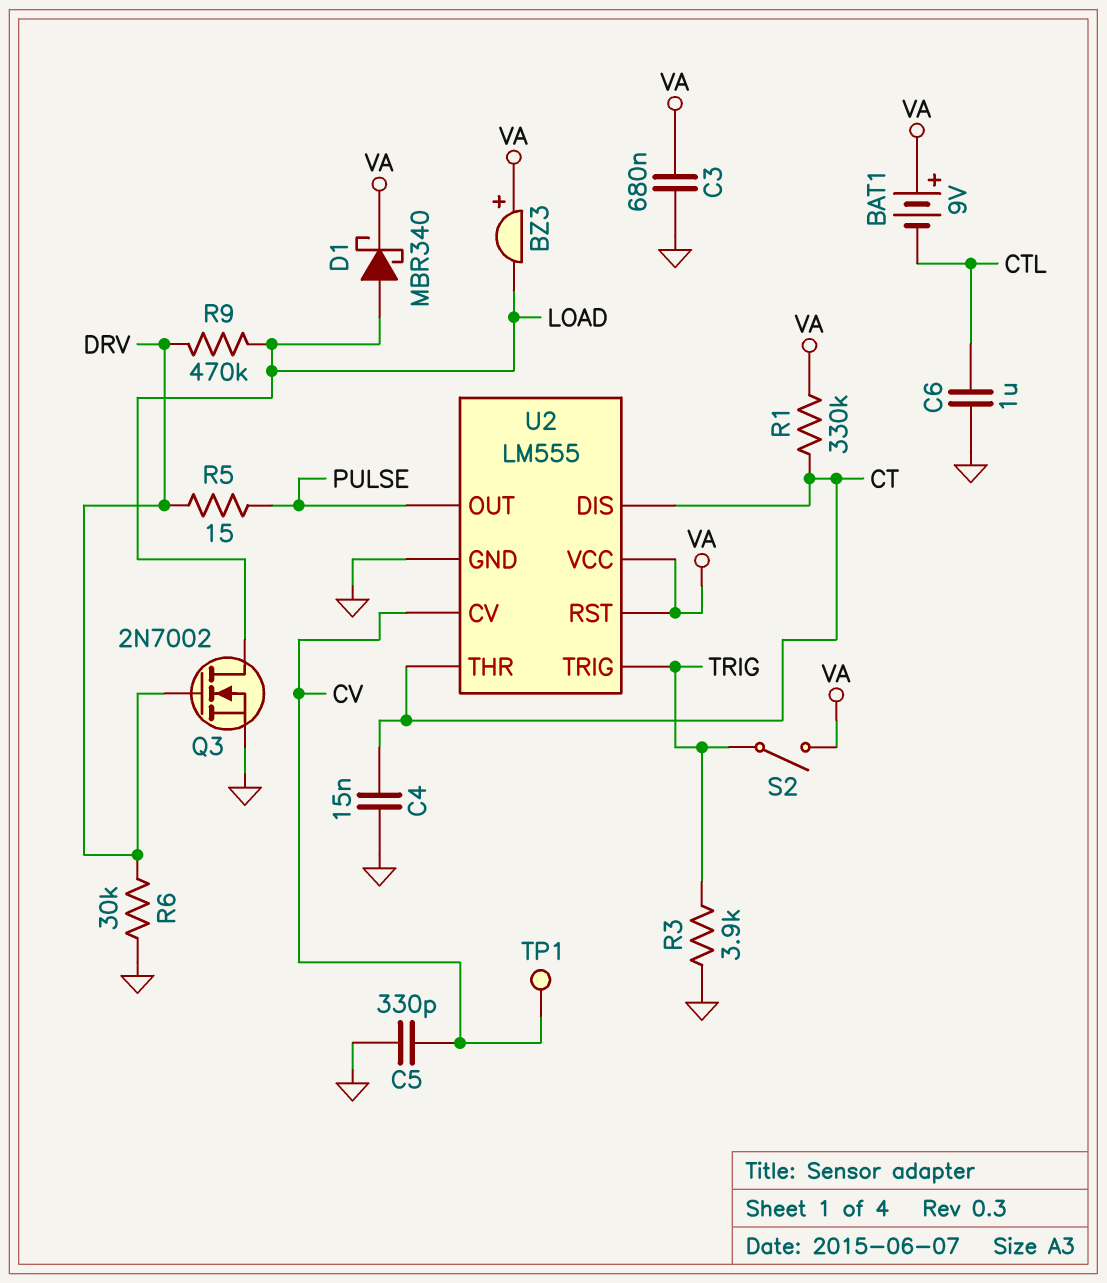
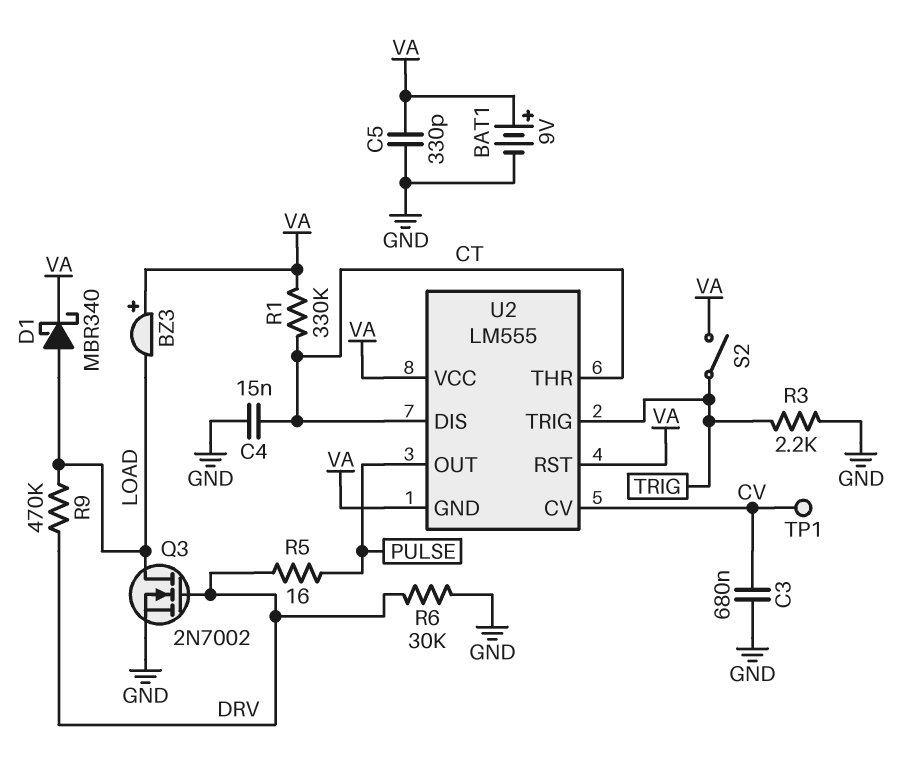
BAT1: 9V (plus VA, minus CTL) -> 9V (plus VA, minus GND)
C3: 680nF (GND, VA) -> 680nF (CV, GND)
C5: 330pF (CV, GND) -> 330pF (GND, VA)
C6: 1uF (CTL, GND) -> none
R3: 3.9k (GND, TRIG) -> 2.2k (GND, TRIG)
R5: 15 (DRV, PULSE) -> 16 (DRV, PULSE)
U2 pin GND: GND -> VA

